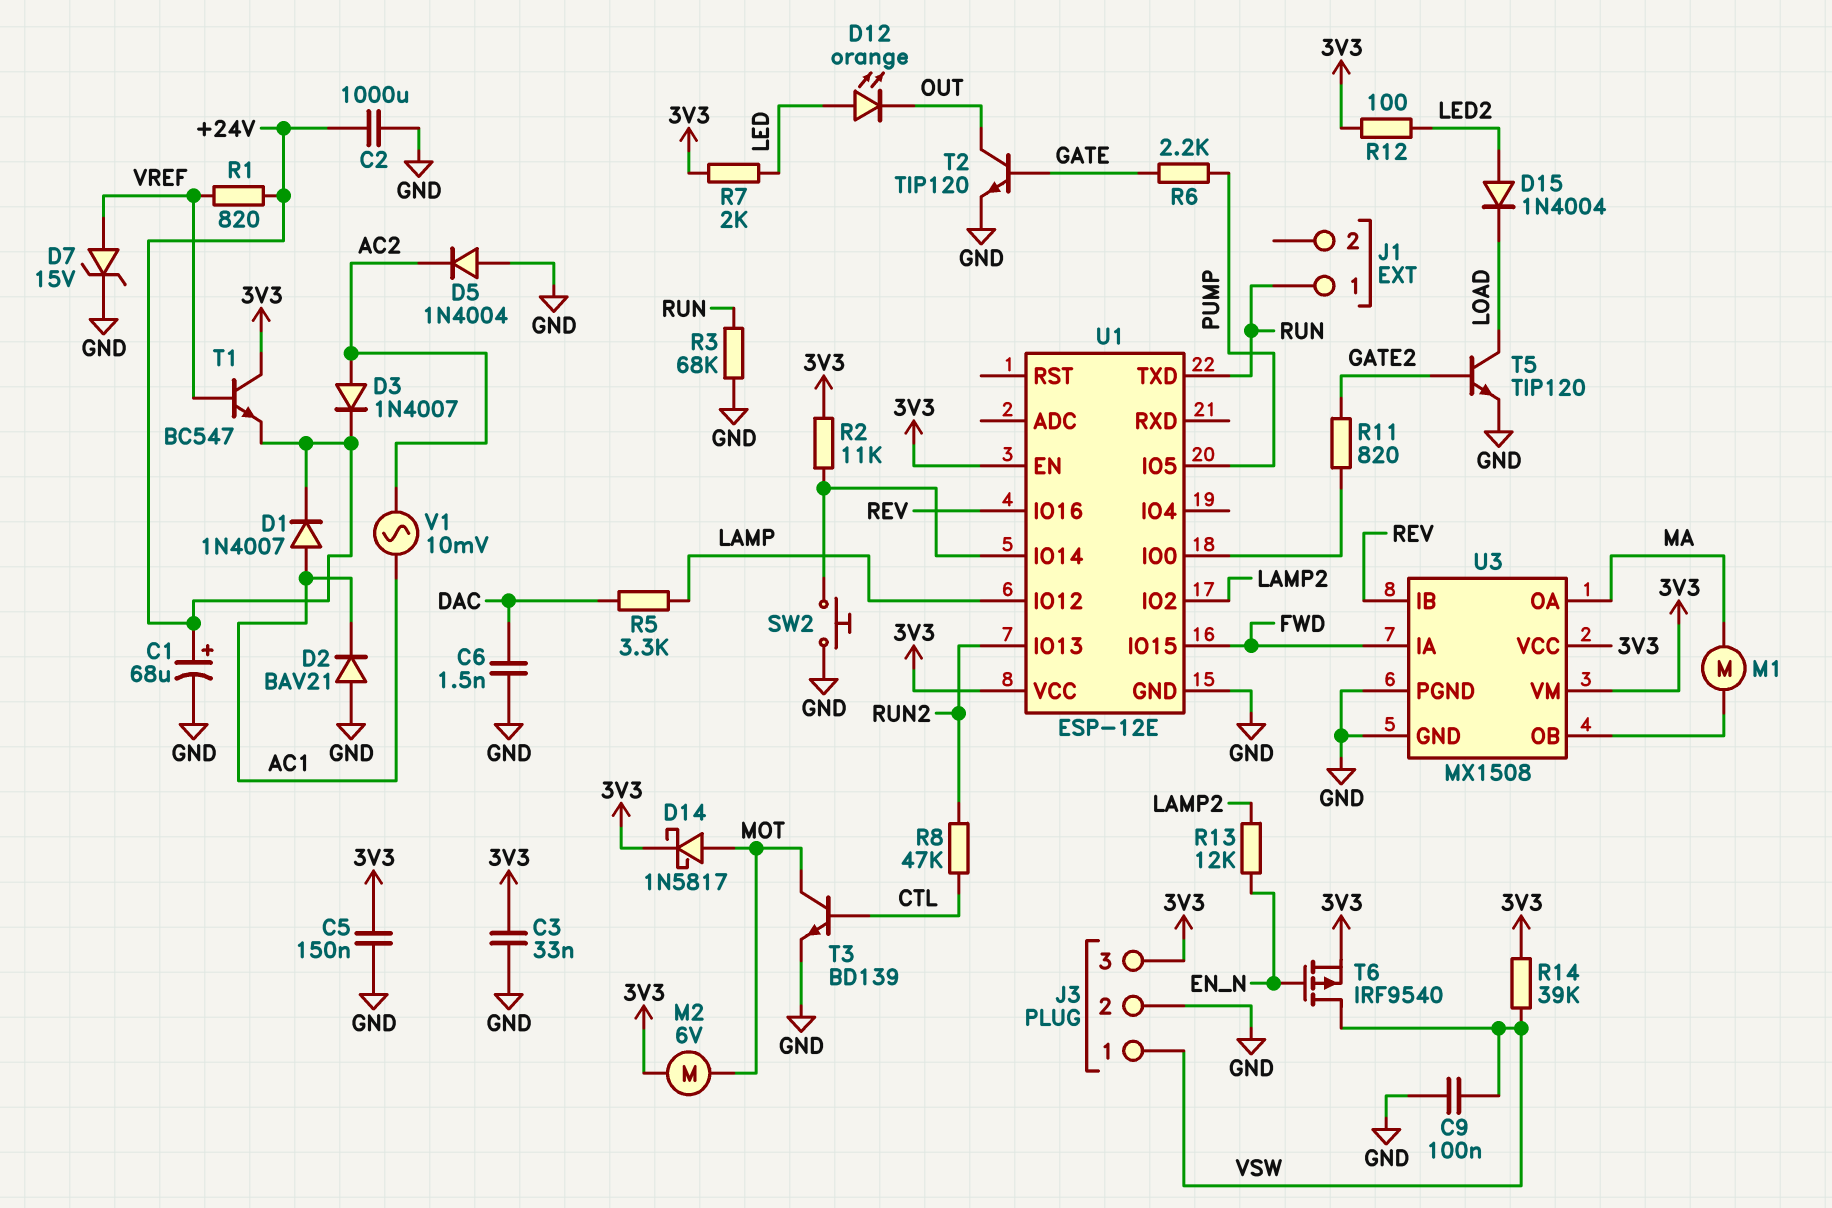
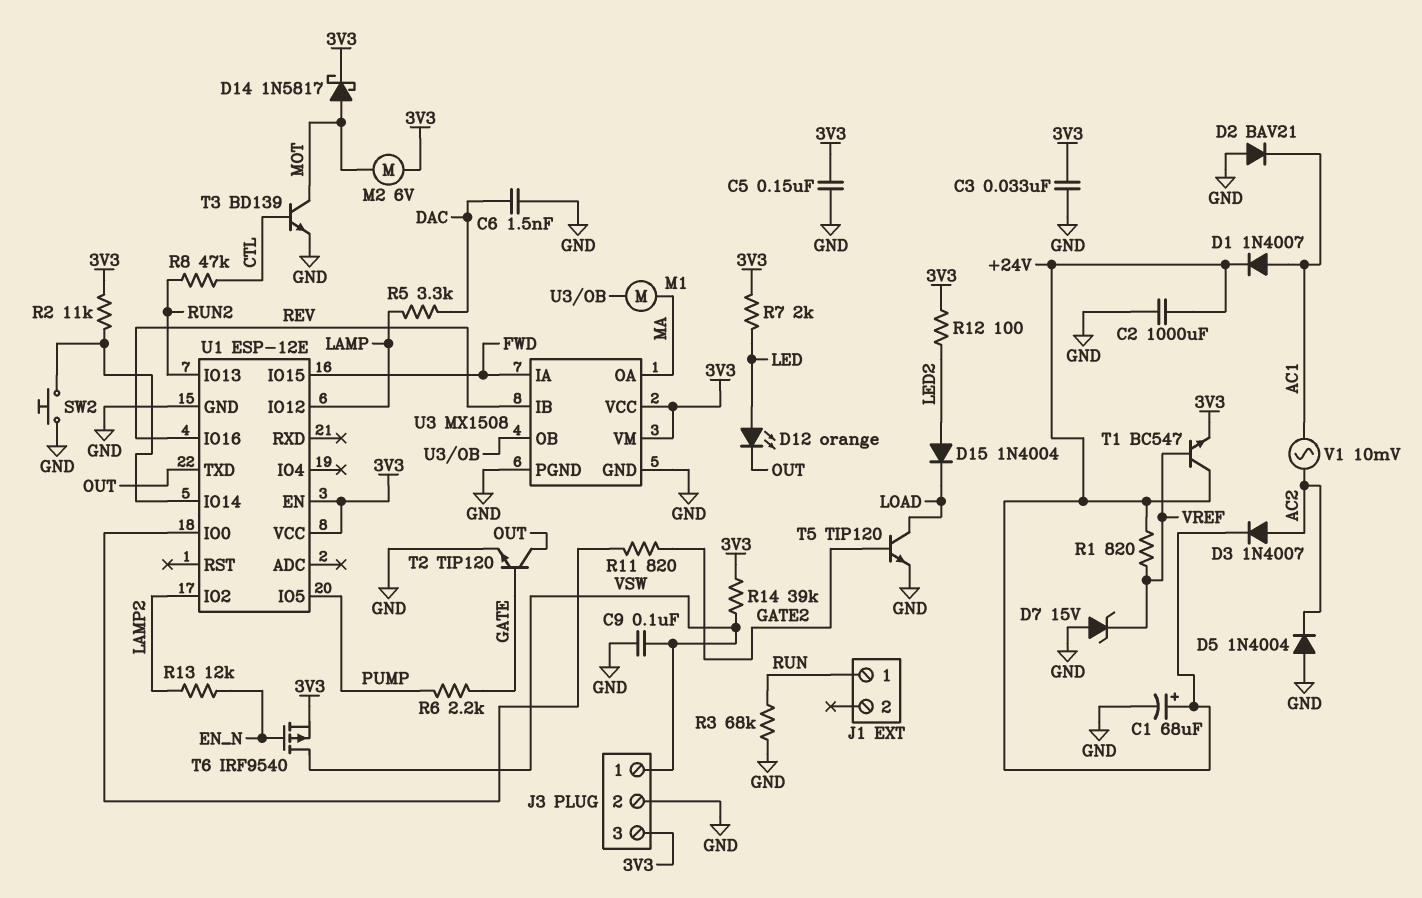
D7: zener 15V (A VREF, K GND) -> zener 15V (A GND, K VREF)
T1: NPN BC547 (B VREF, C 3V3, E +24V) -> NPN BC547 (B VREF, C +24V, E 3V3)
U1 pin TXD: RUN -> OUT

